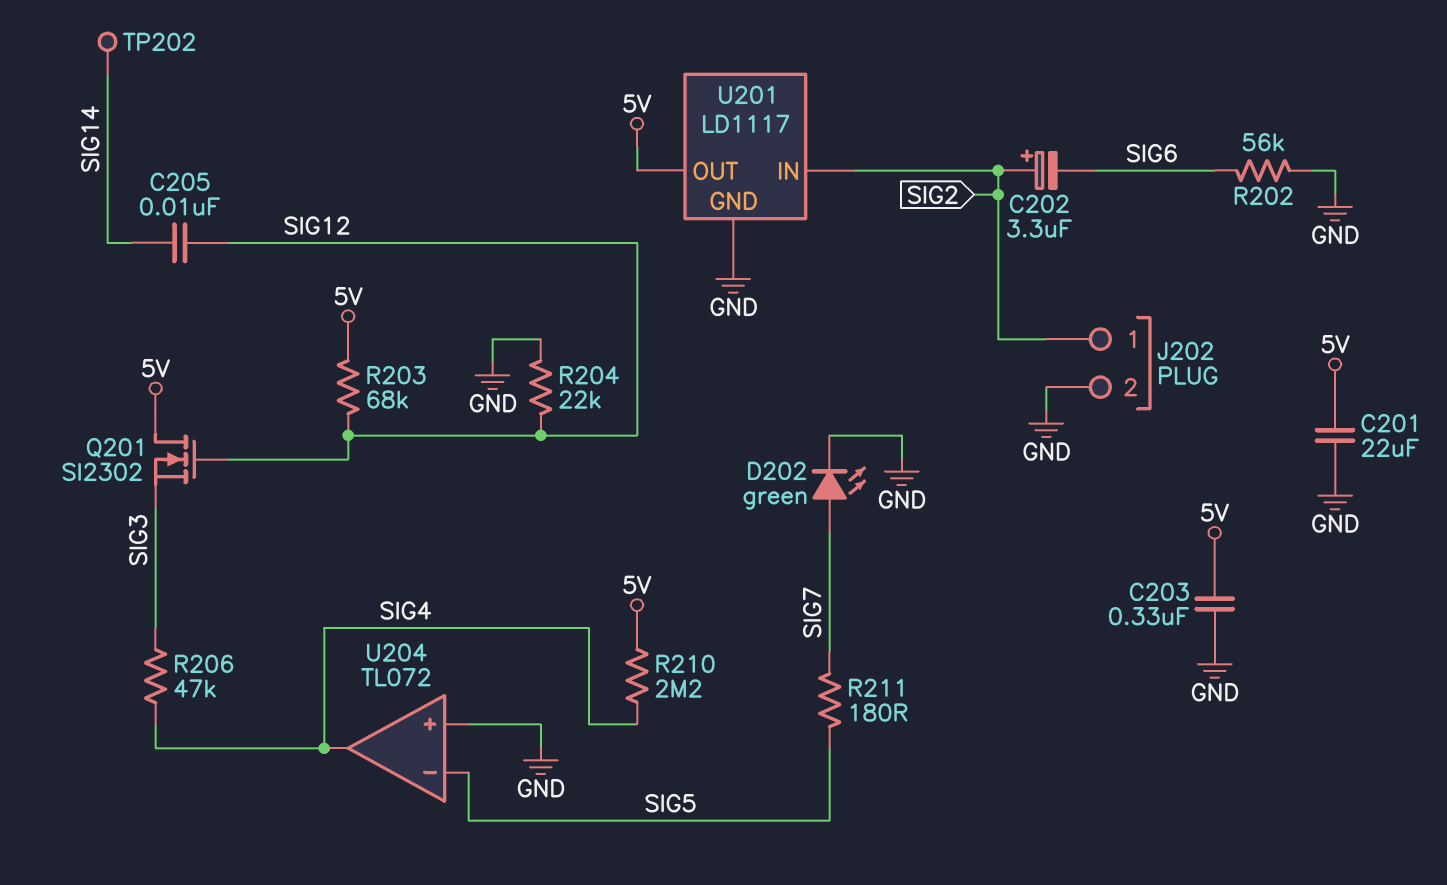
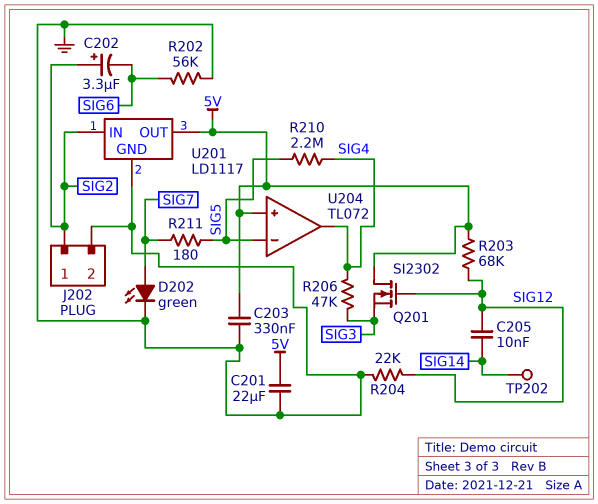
R210: 2.2M (5V, SIG4) -> 2.2M (SIG4, SIG5)
U204 pin in+: GND -> 5V

